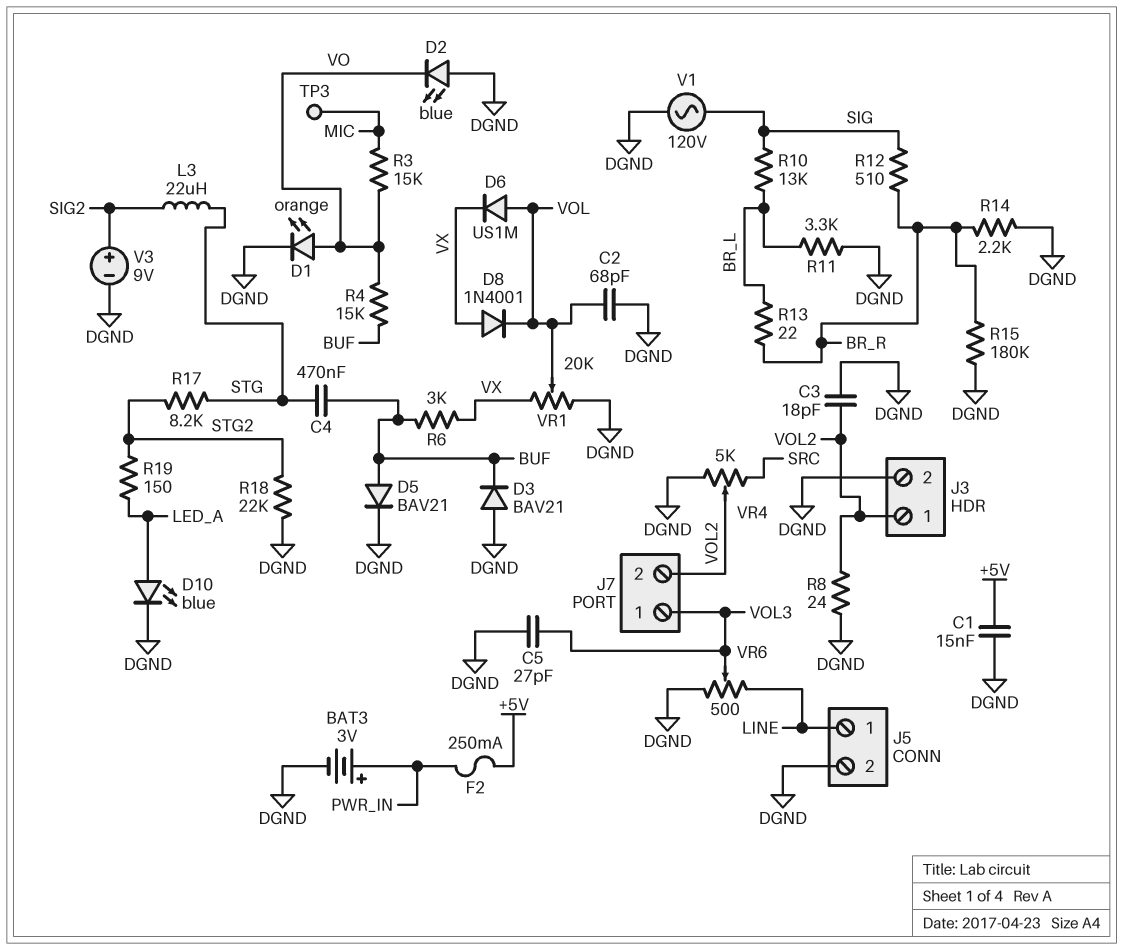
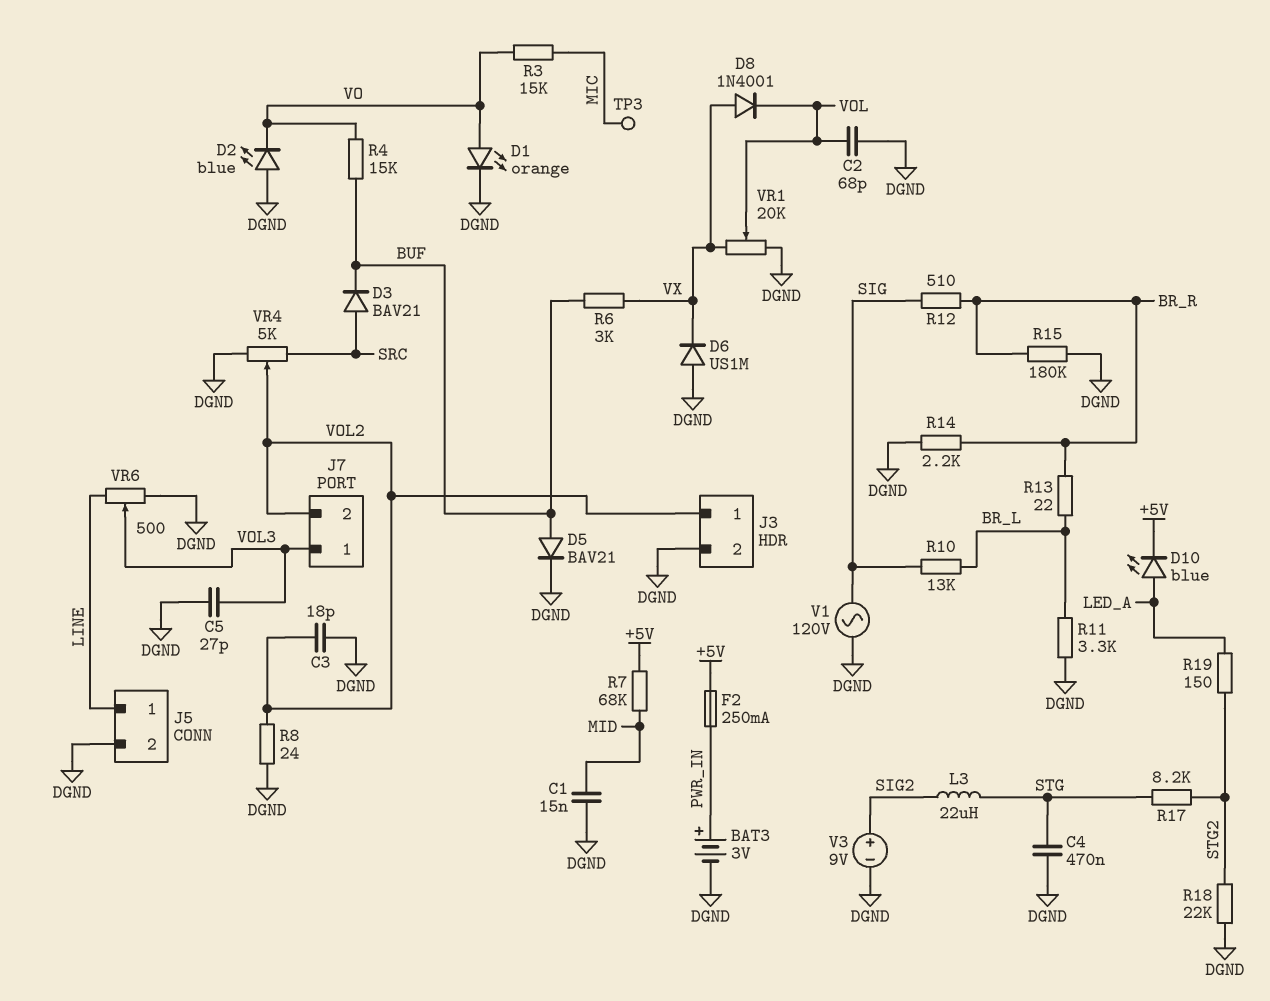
C1: 15nF (+5V, DGND) -> 15nF (DGND, MID)
C4: 470nF (BUF, STG) -> 470nF (DGND, STG)
D3: diode BAV21 (A DGND, K BUF) -> diode BAV21 (A SRC, K BUF)
D6: diode US1M (A VOL, K VX) -> diode US1M (A DGND, K VX)
D10: LED blue (A LED_A, K DGND) -> LED blue (A LED_A, K +5V)
R7: none -> 68k (+5V, MID)

